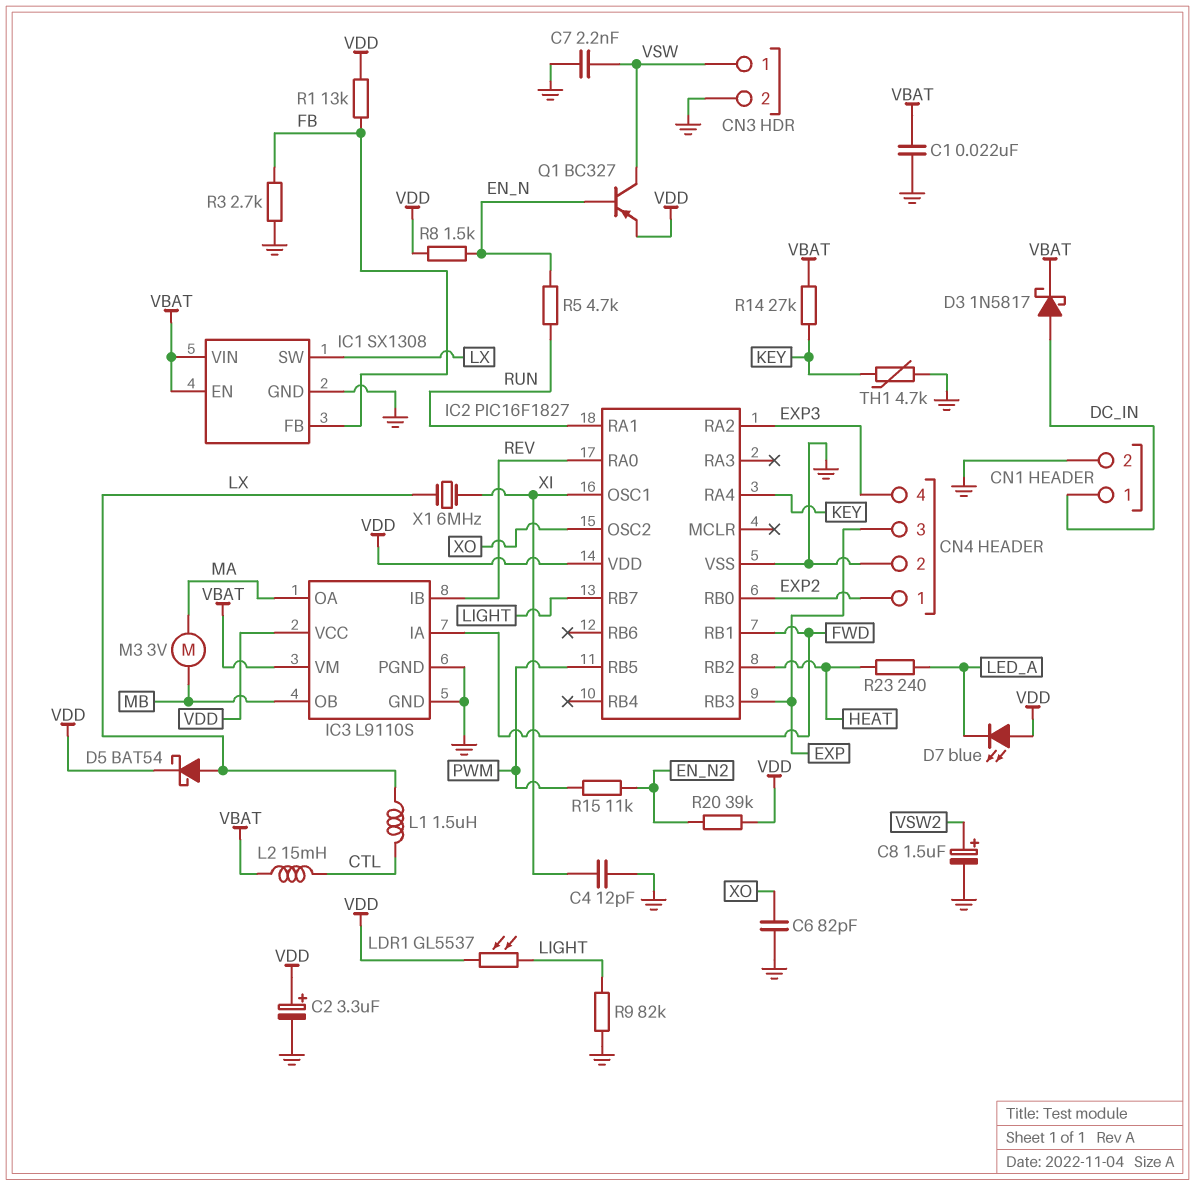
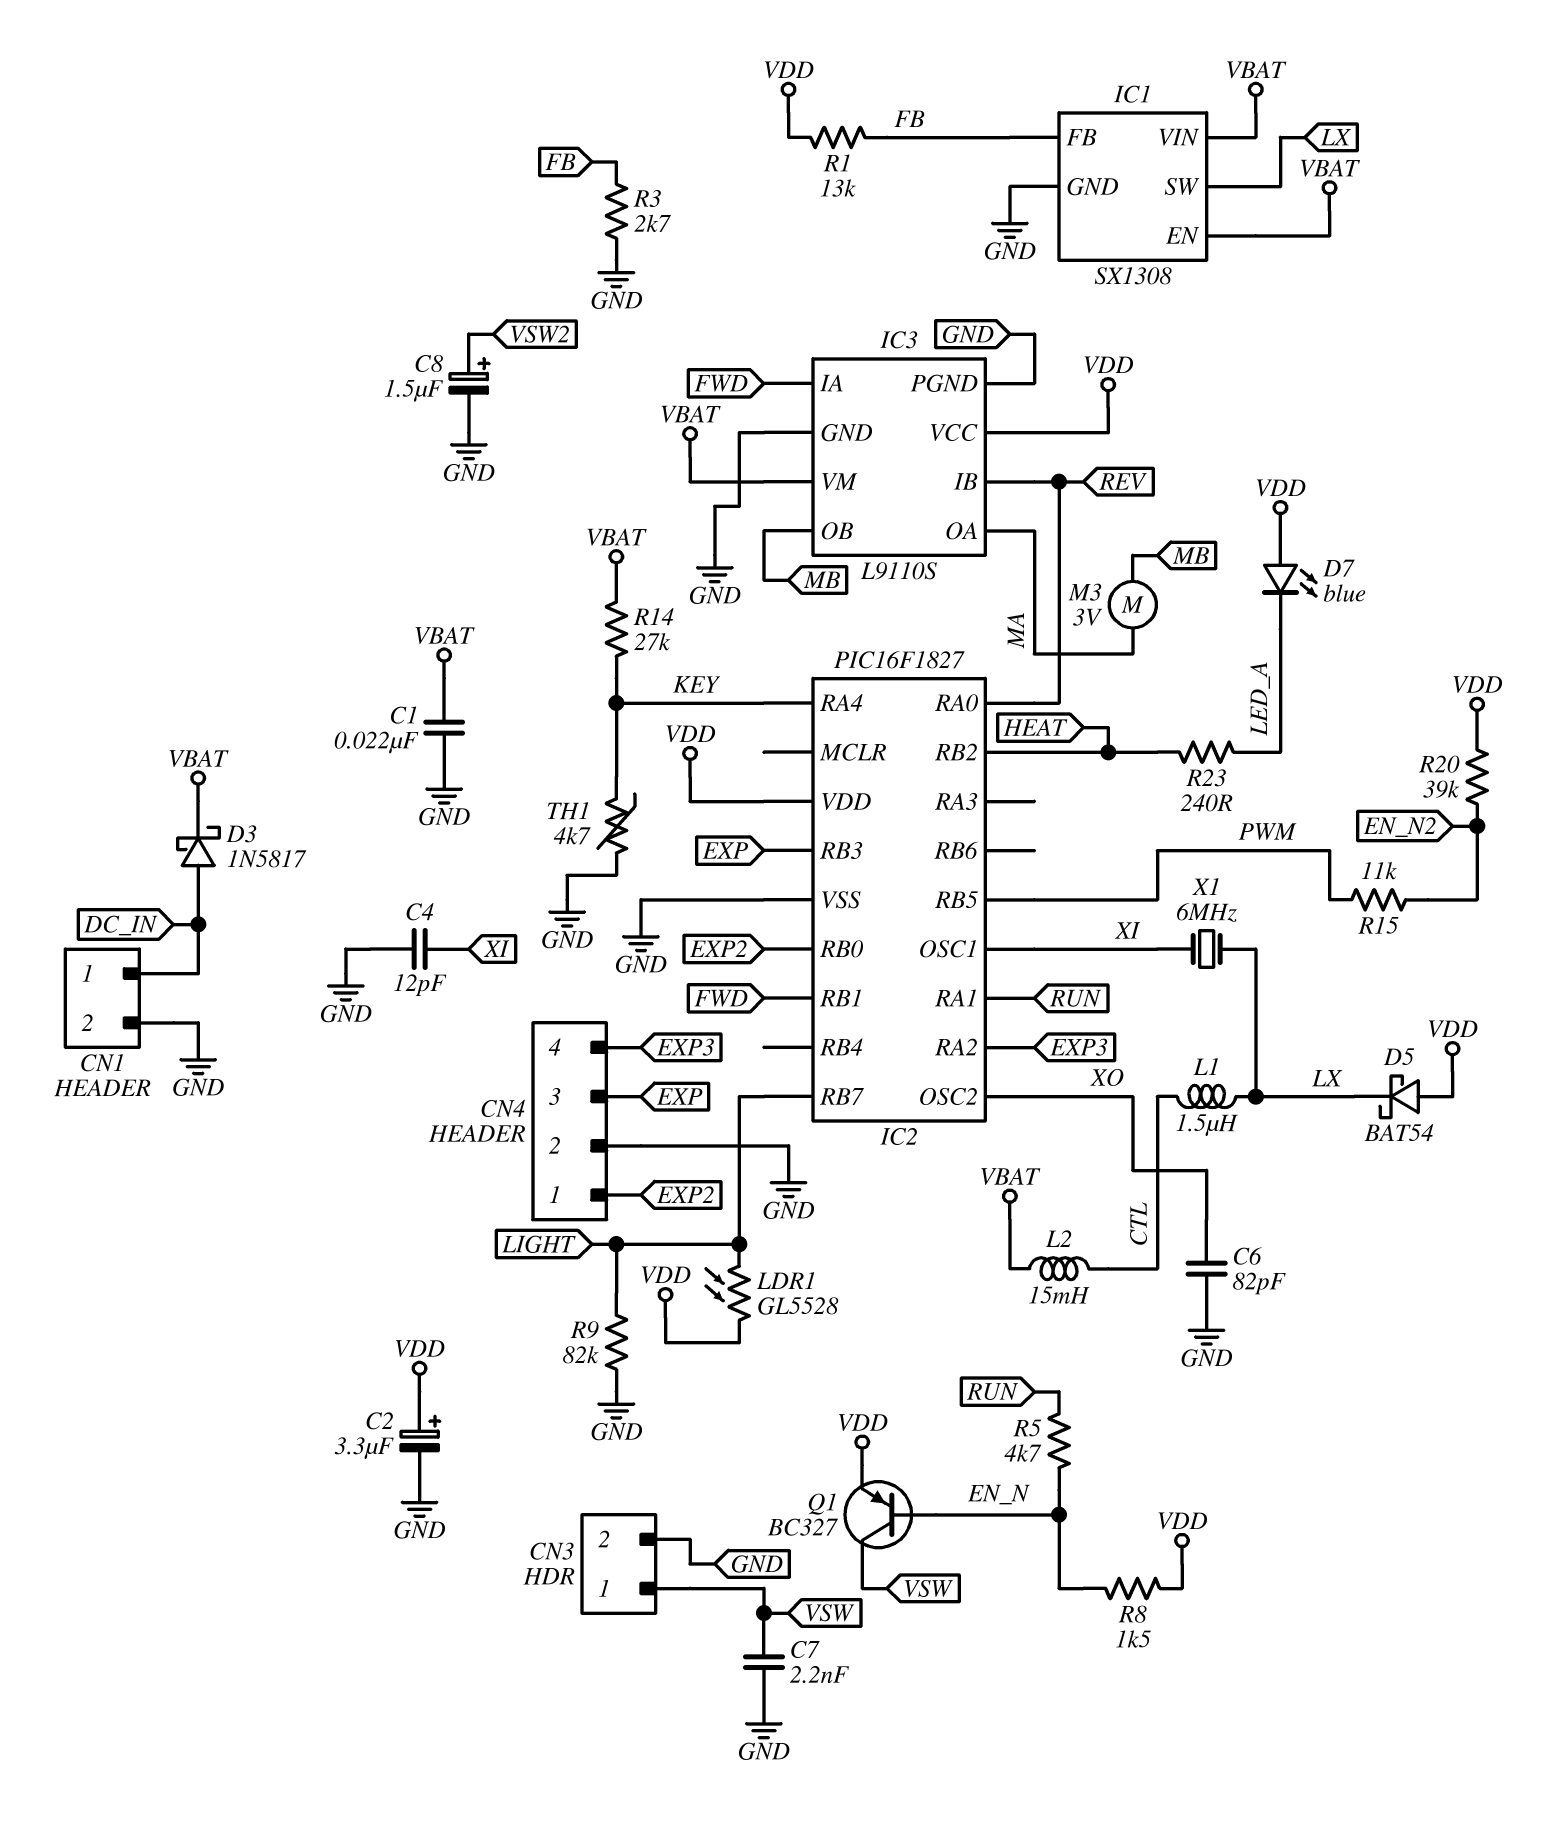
D5: schottky BAT54 (A LX, K VDD) -> schottky BAT54 (A VDD, K LX)
LDR1: GL5537 (LIGHT, VDD) -> GL5528 (LIGHT, VDD)

